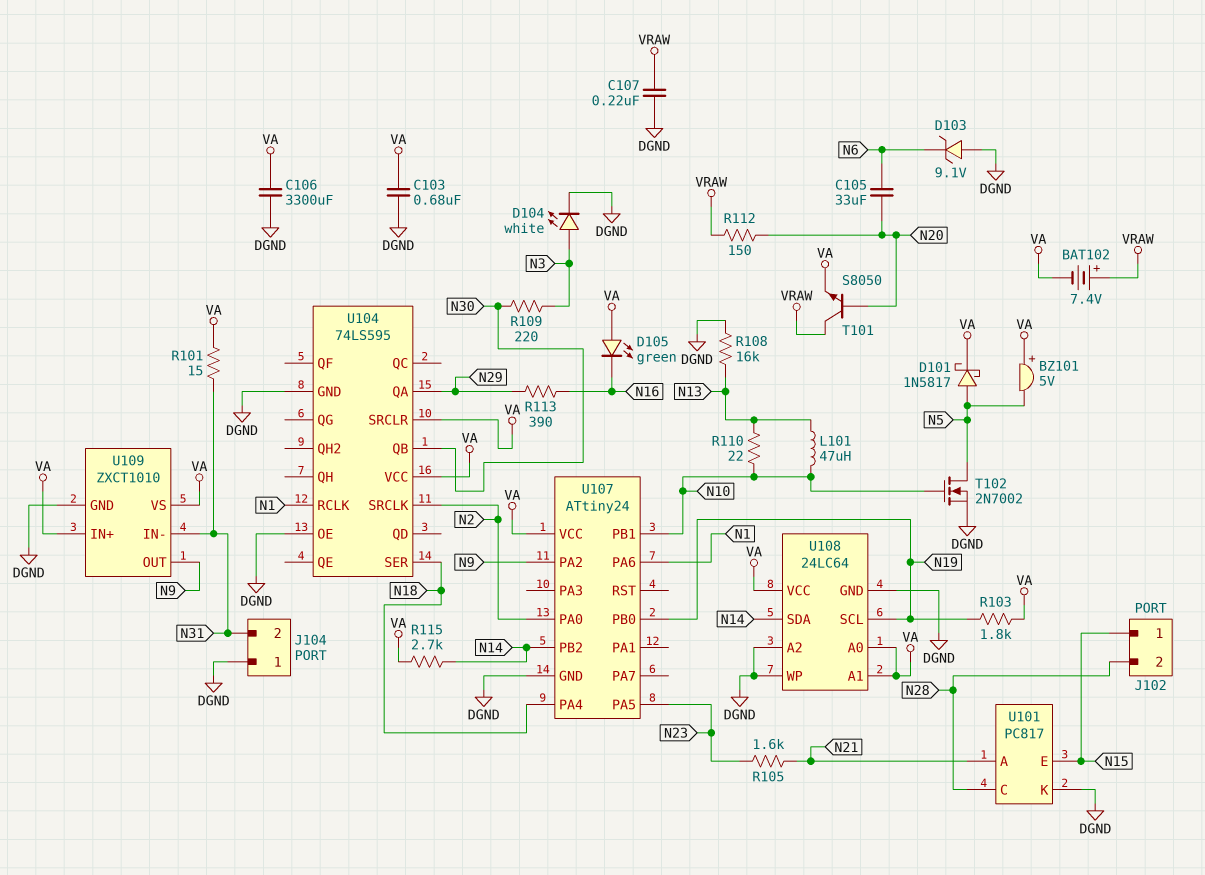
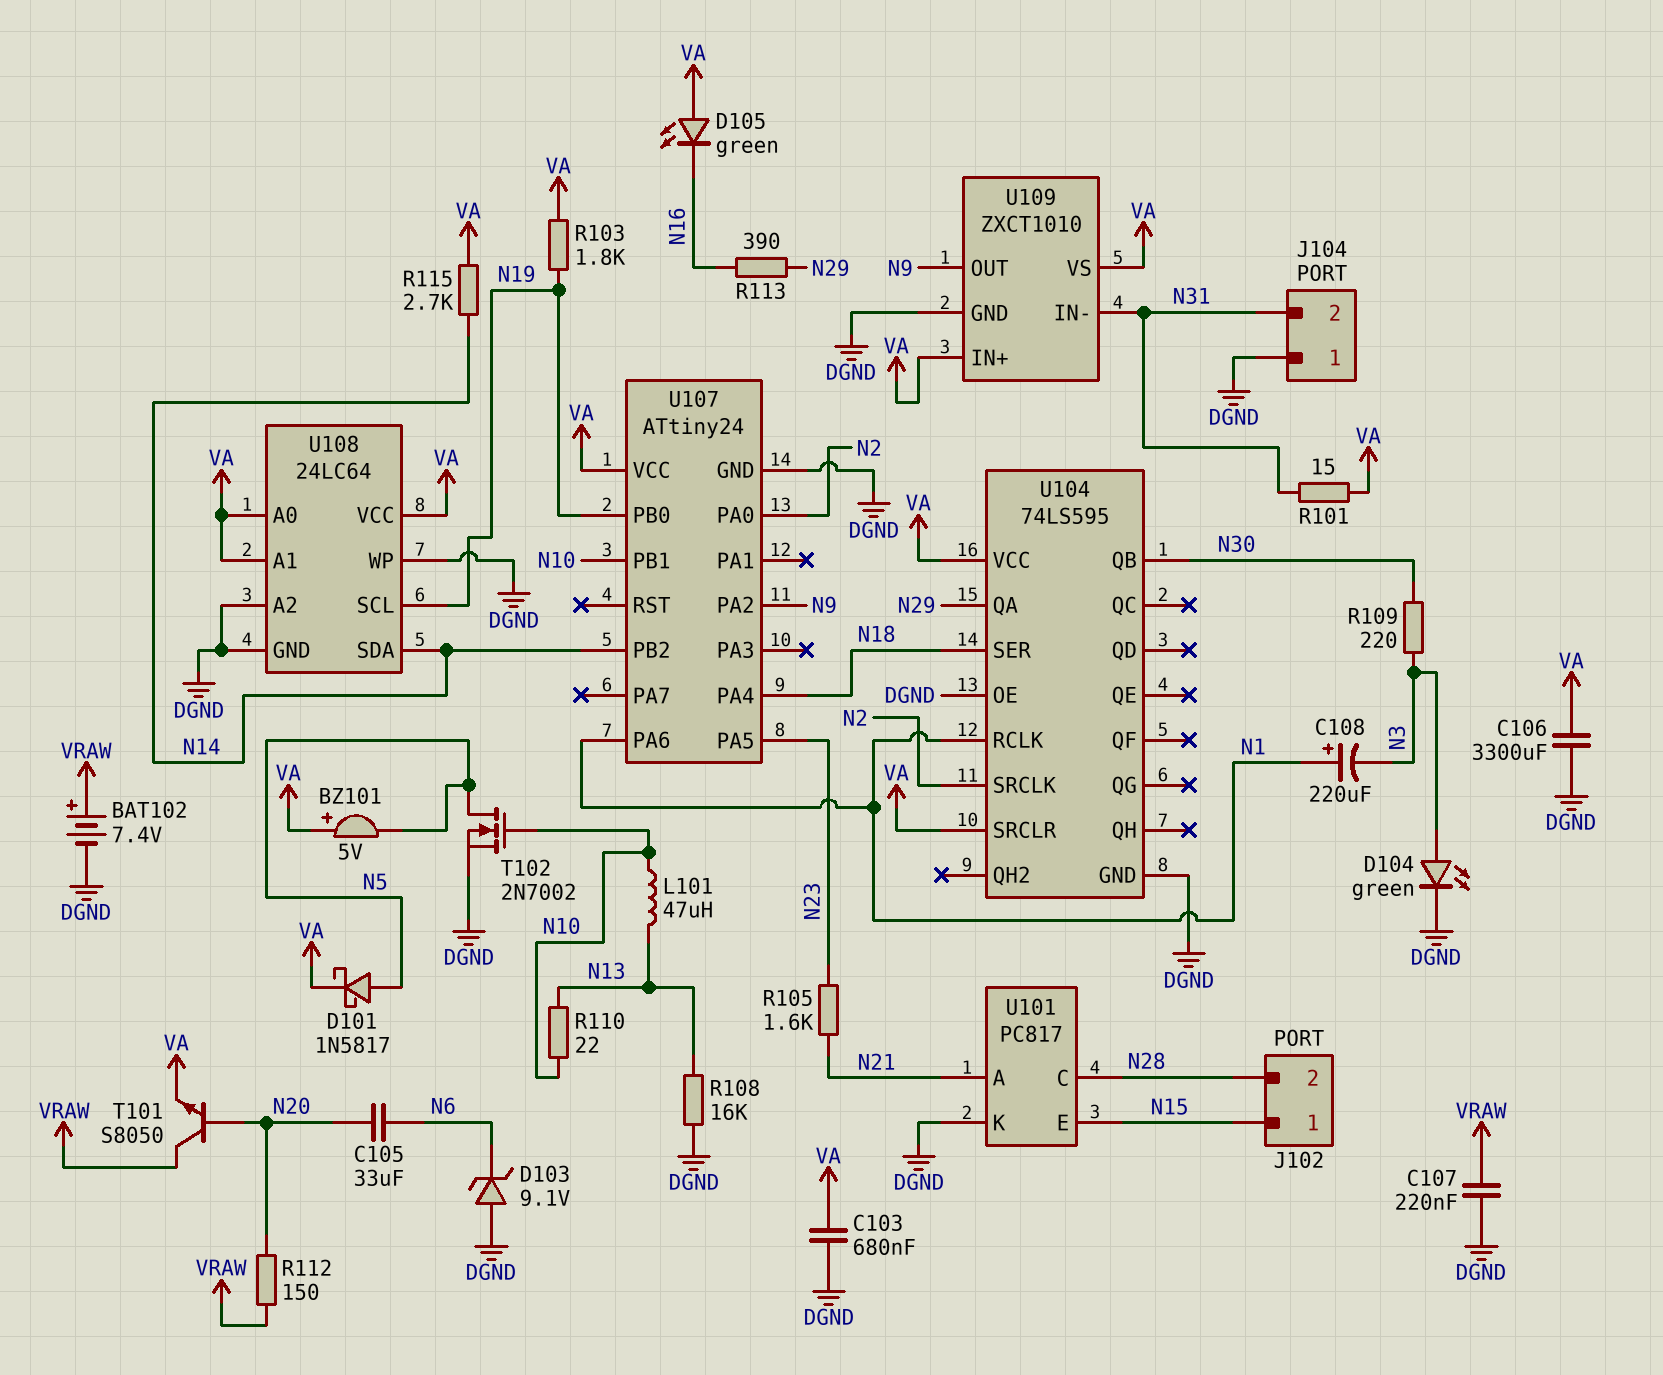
BAT102: 7.4V (plus VRAW, minus VA) -> 7.4V (plus VRAW, minus DGND)
C108: none -> 220uF (plus N1, minus N3)
D104: LED white (A N3, K DGND) -> LED green (A N3, K DGND)

